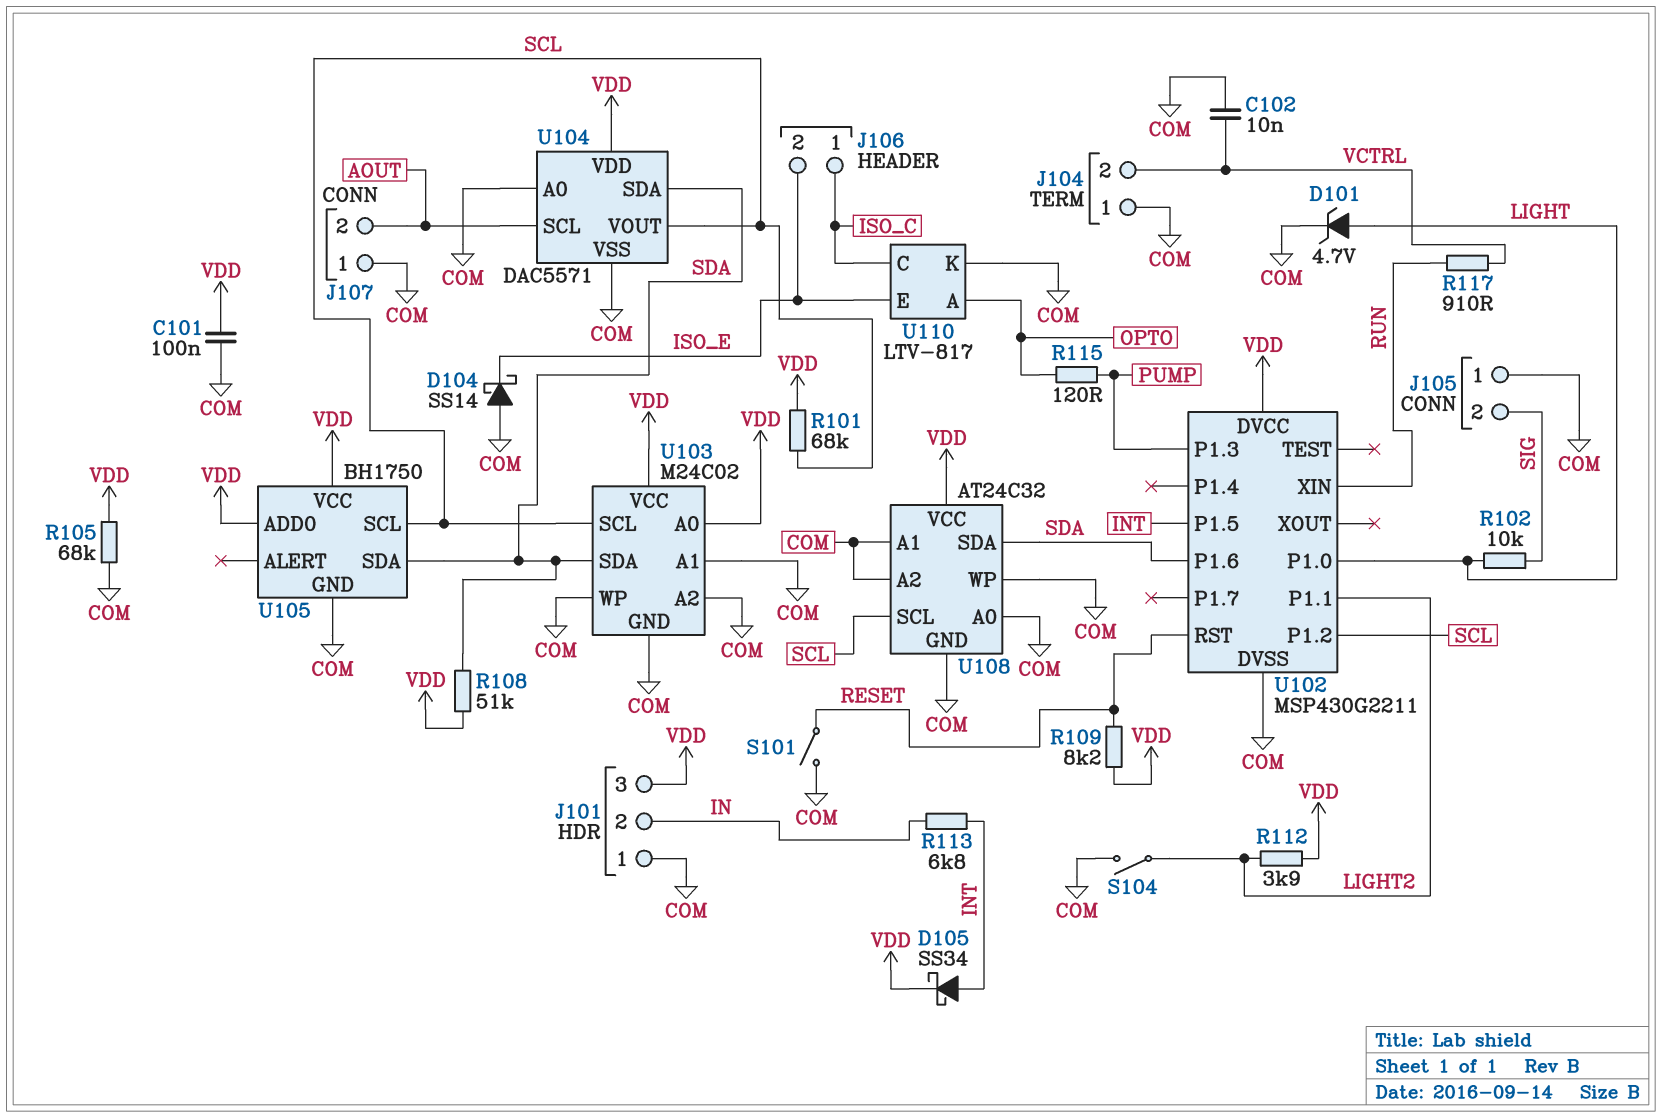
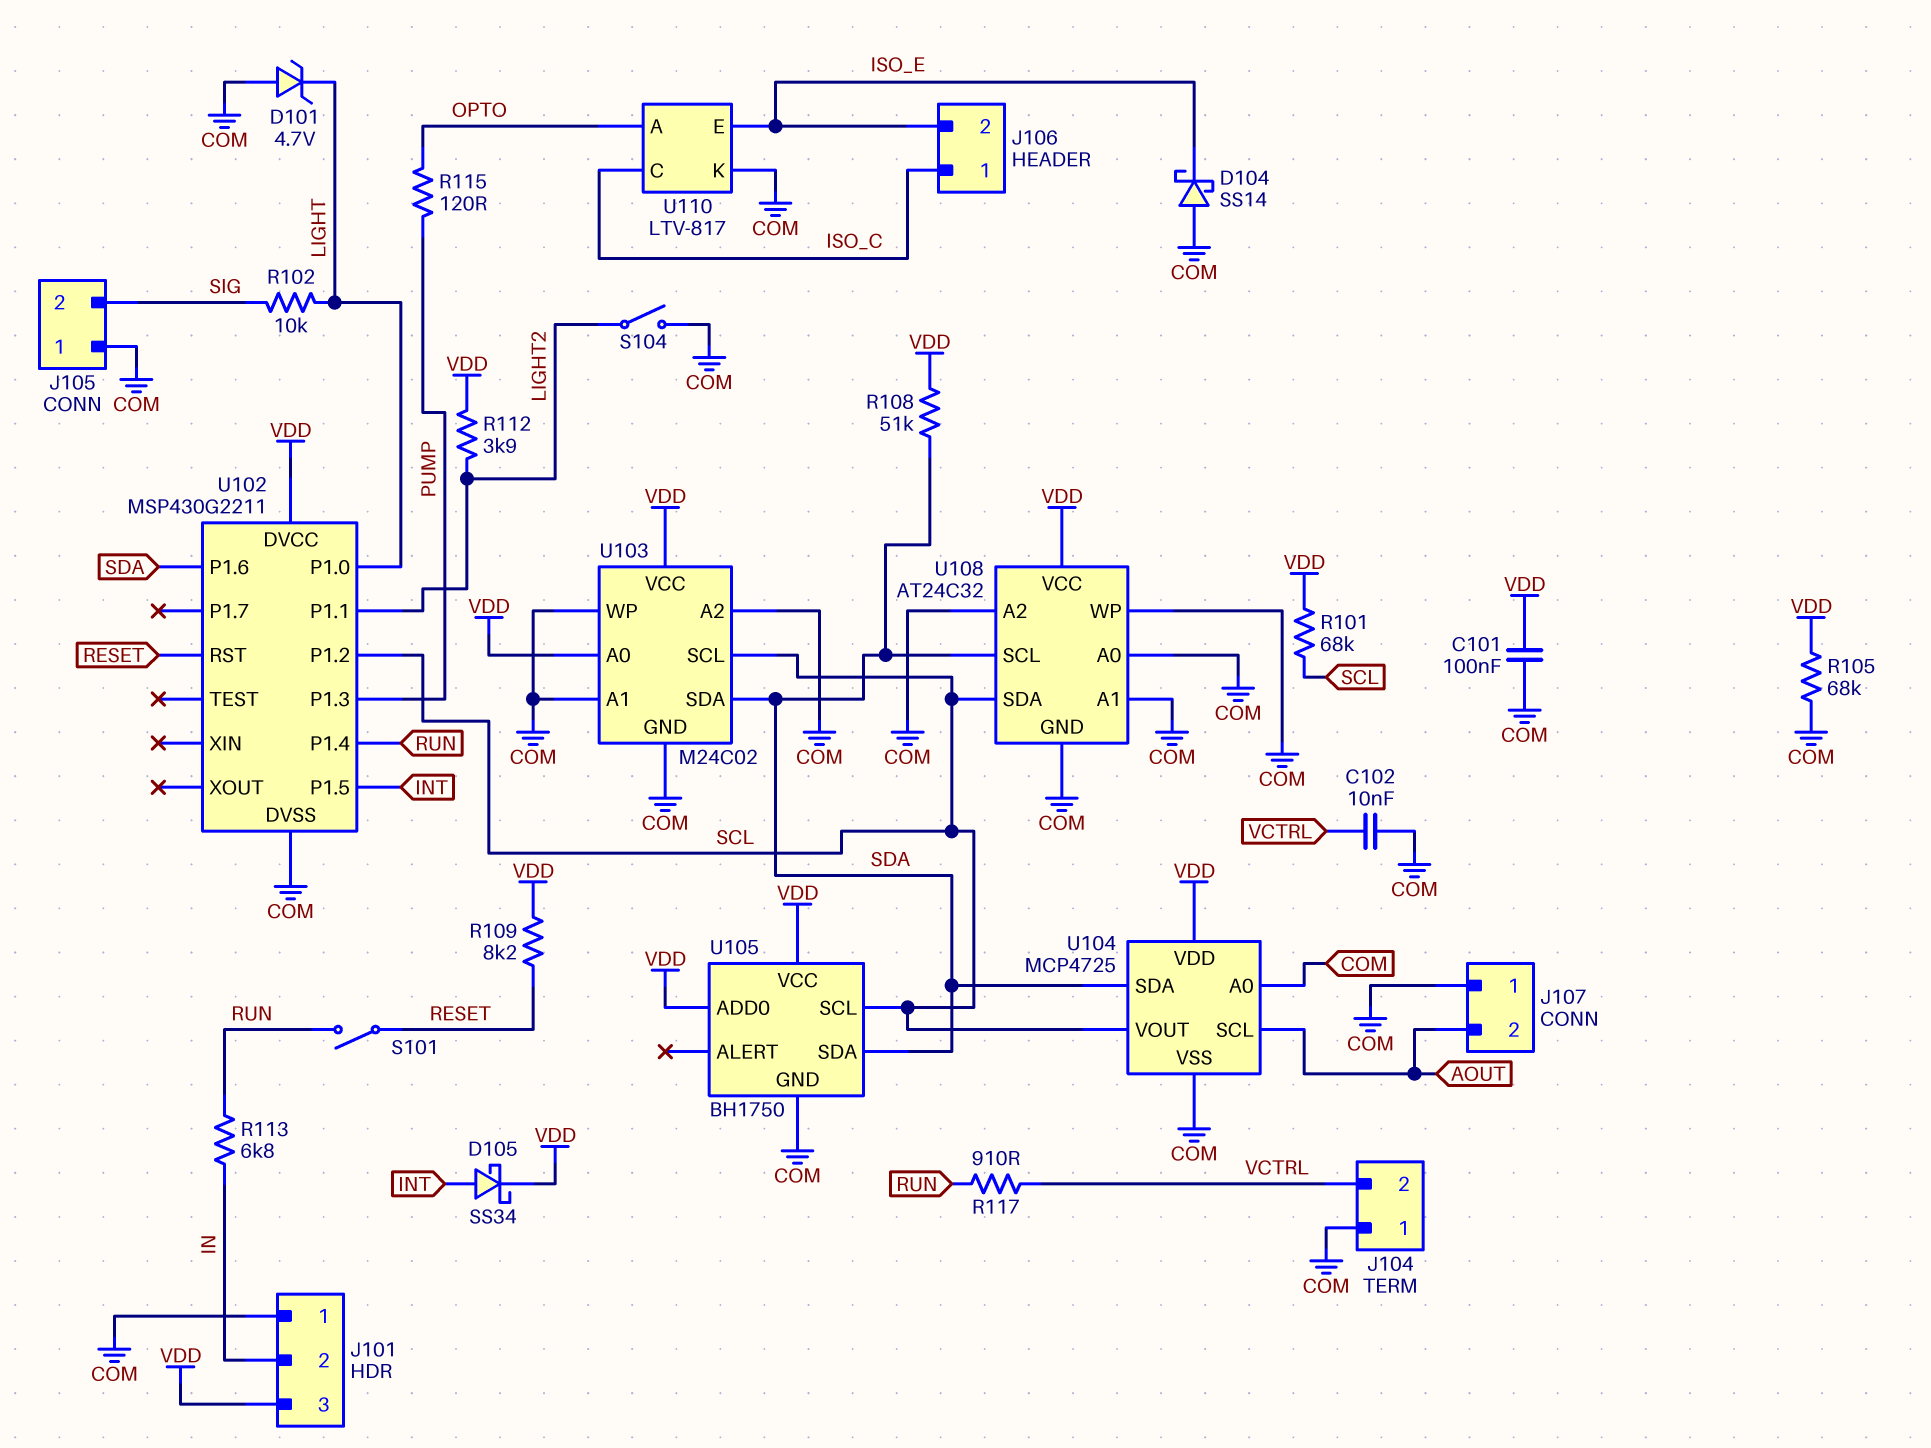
D101: zener 4.7V (A LIGHT, K COM) -> zener 4.7V (A COM, K LIGHT)
R113: 6.8k (IN, INT) -> 6.8k (IN, RUN)
S101: switch (COM, RESET) -> switch (RESET, RUN)
U102 pin P1.4: none -> RUN
U102 pin XIN: RUN -> none
U104: DAC5571 -> MCP4725
U108 pin SCL: SCL -> SDA
U108 pin SDA: SDA -> SCL

